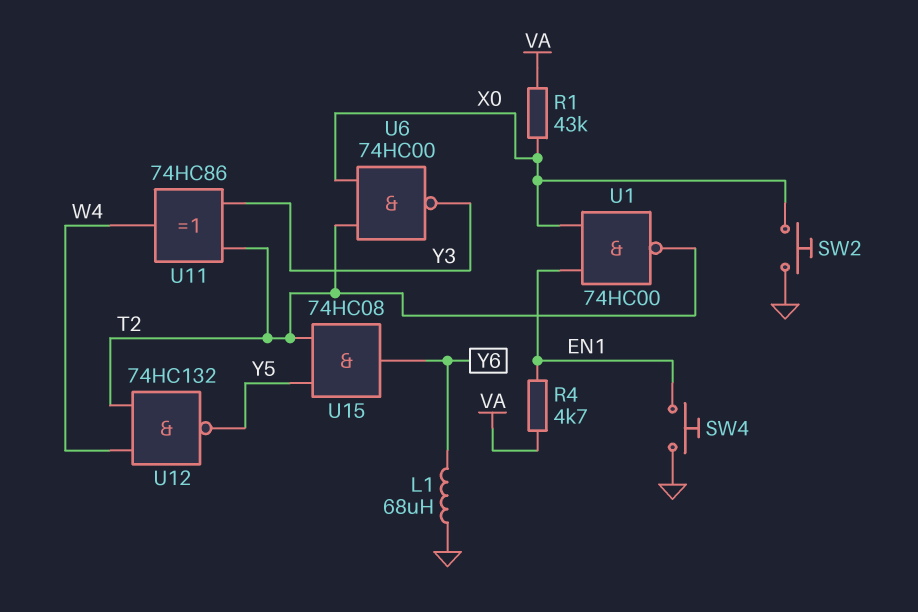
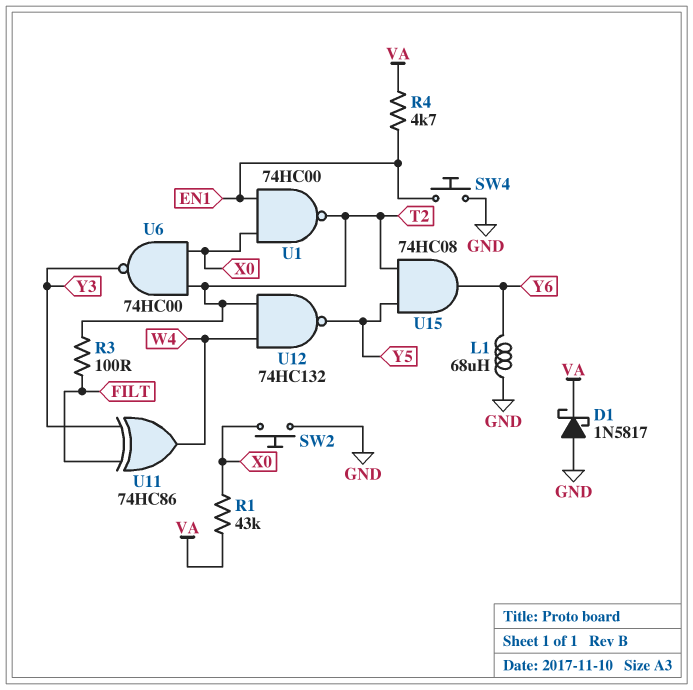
D1: none -> schottky 1N5817 (A GND, K VA)
R3: none -> 100 (FILT, T2)
U11: XOR 74HC86 (in T2, in Y3, out W4) -> XOR 74HC86 (in FILT, in Y3, out W4)

